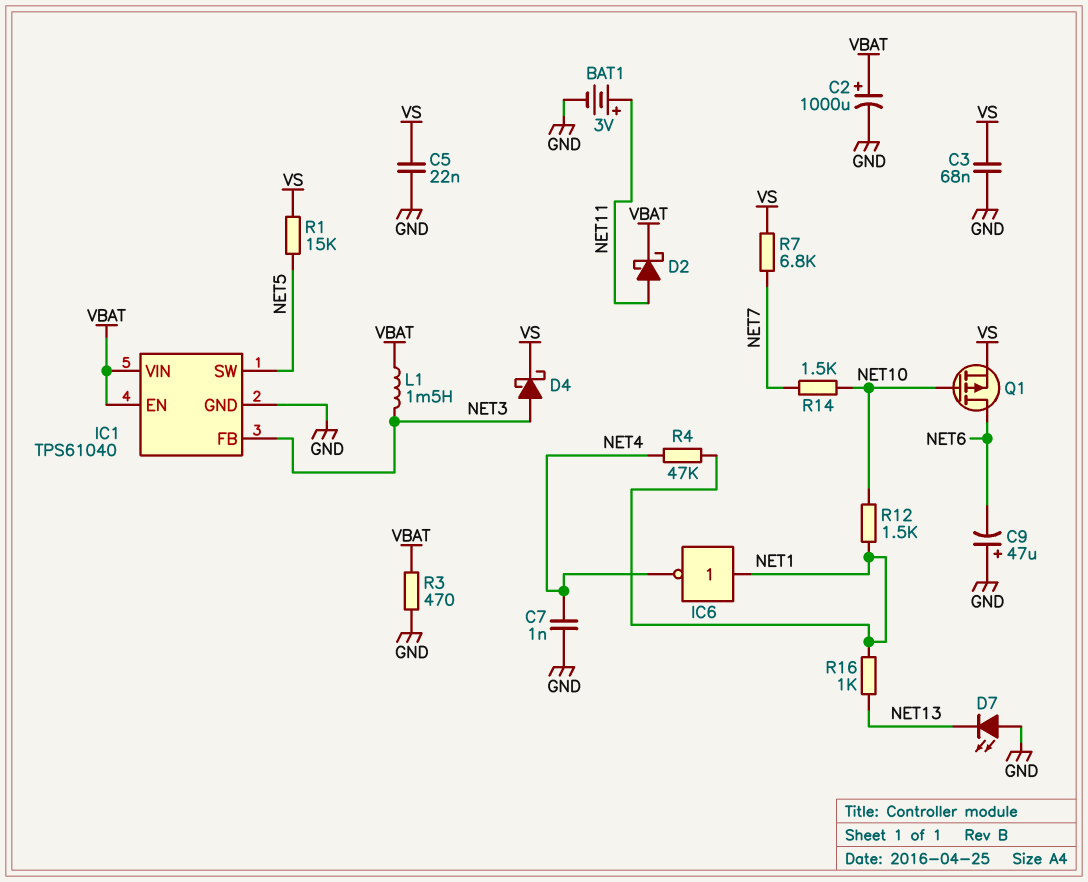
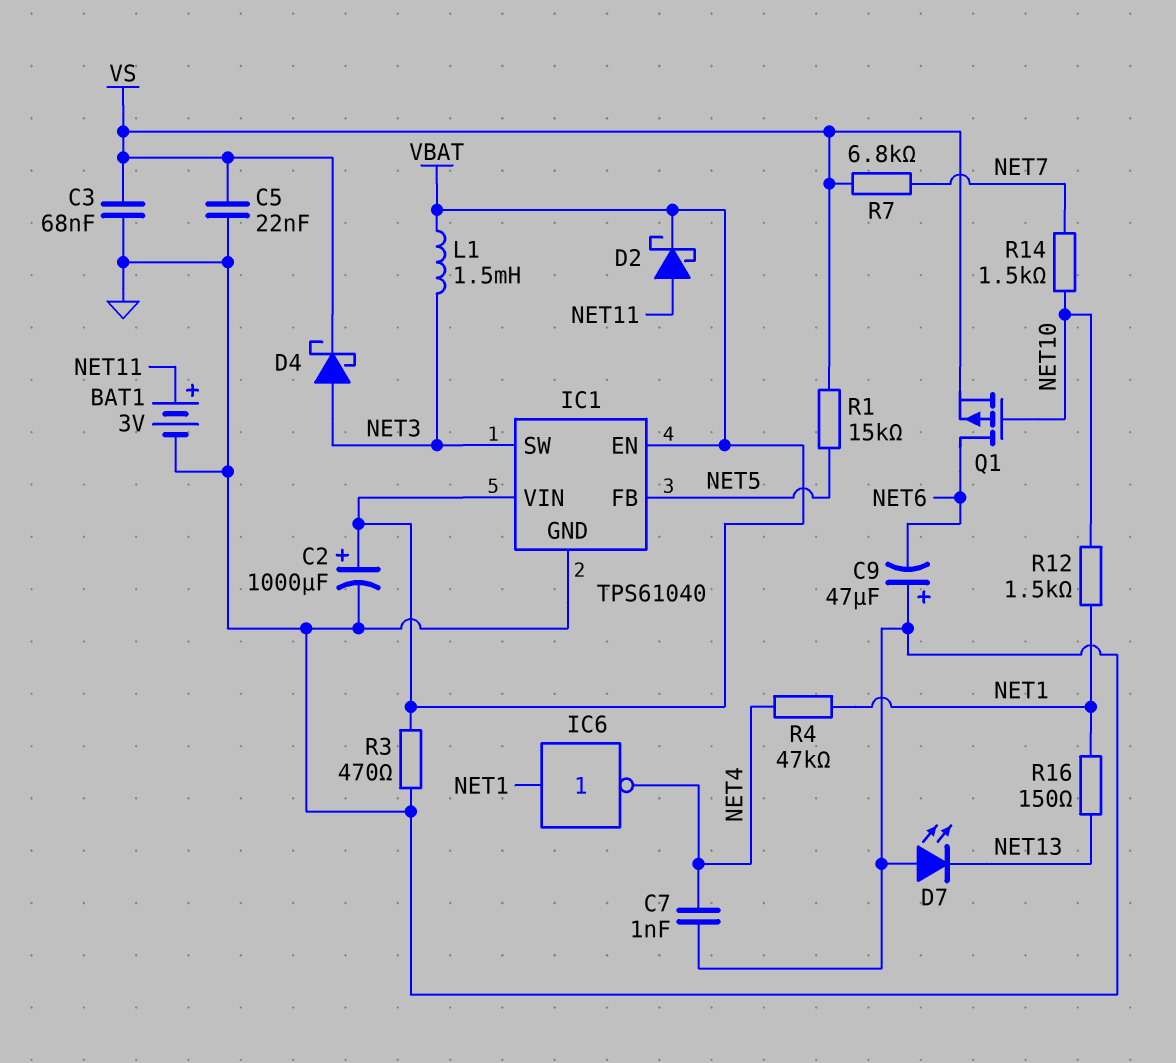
IC1 pin FB: NET3 -> NET5
IC1 pin SW: NET5 -> NET3
R16: 1k (NET1, NET13) -> 150 (NET1, NET13)

